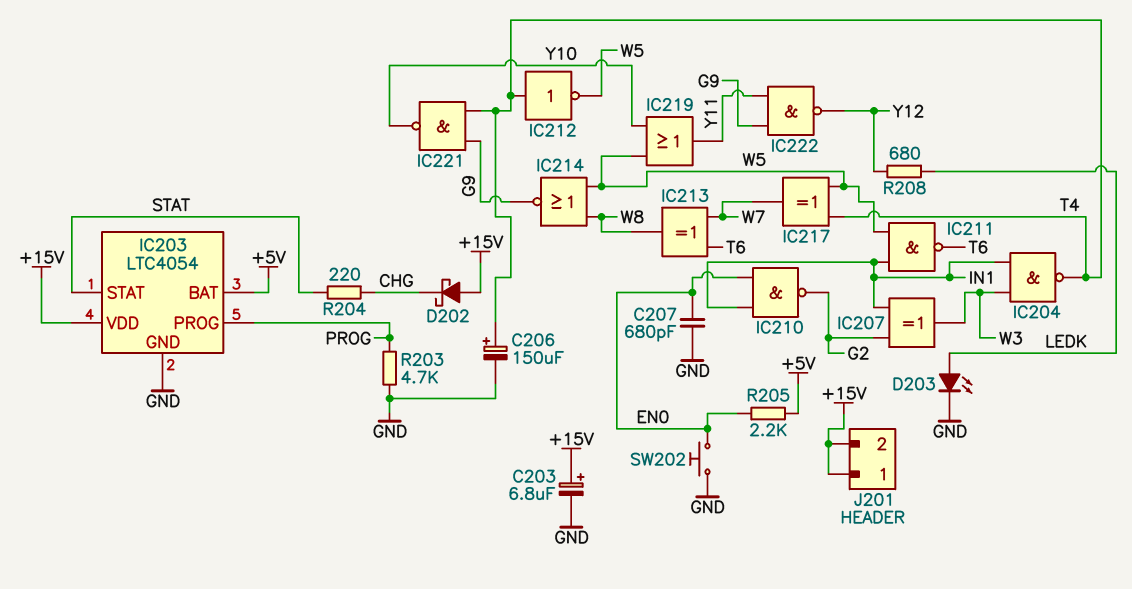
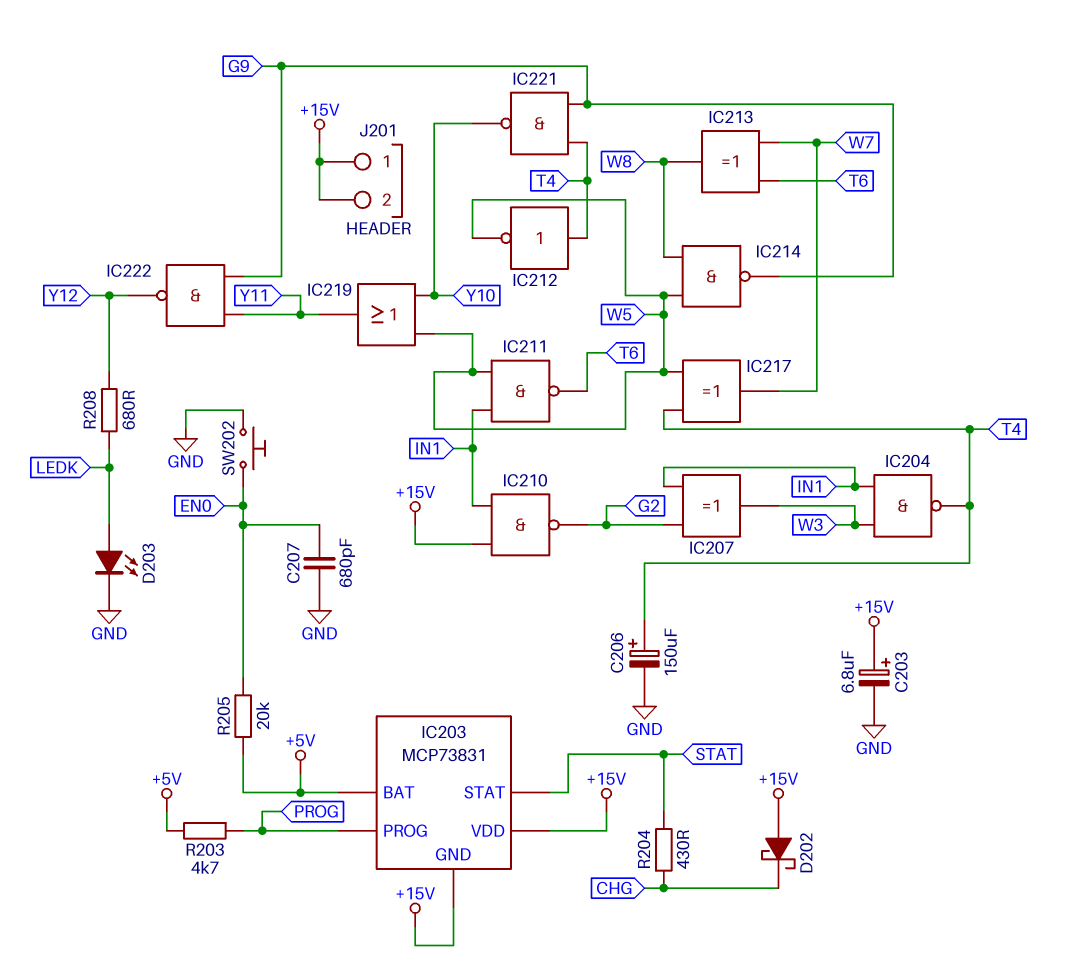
IC203: LTC4054 -> MCP73831
IC203 pin GND: GND -> +15V
IC210: NAND (in EN0, in IN1, out G2) -> NAND (in +15V, in IN1, out G2)
IC214: NOR (in W5, in W8, out G9) -> NAND (in W5, in W8, out G9)
R203: 4.7k (GND, PROG) -> 4.7k (+5V, PROG)
R204: 220 (CHG, STAT) -> 430 (CHG, STAT)
R205: 2.2k (+5V, EN0) -> 20k (+5V, EN0)

